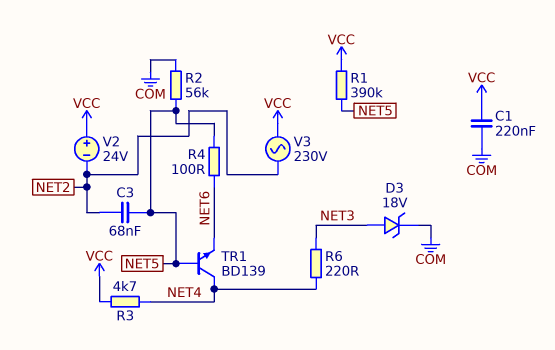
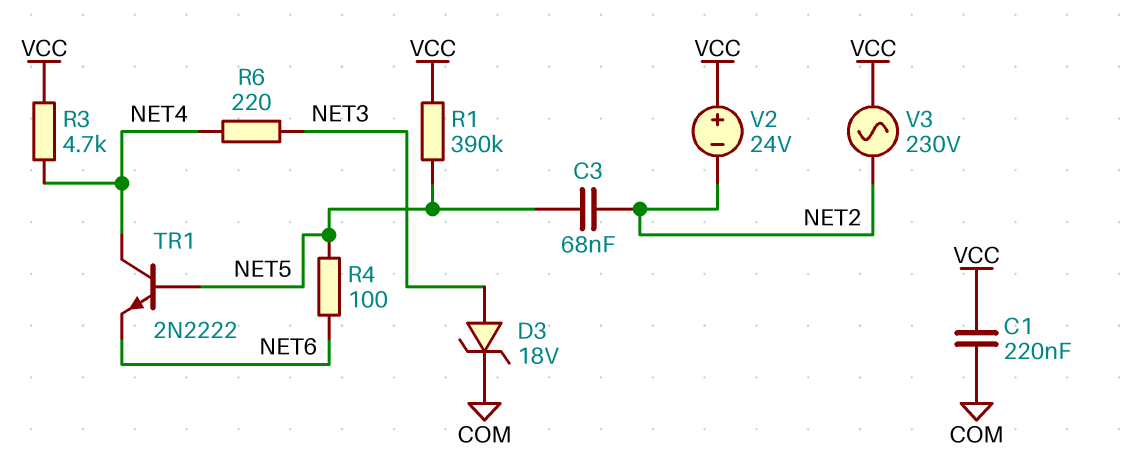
R2: 56k (COM, NET5) -> none
TR1: NPN BD139 (B NET5, C NET4, E NET6) -> NPN 2N2222 (B NET5, C NET4, E NET6)

